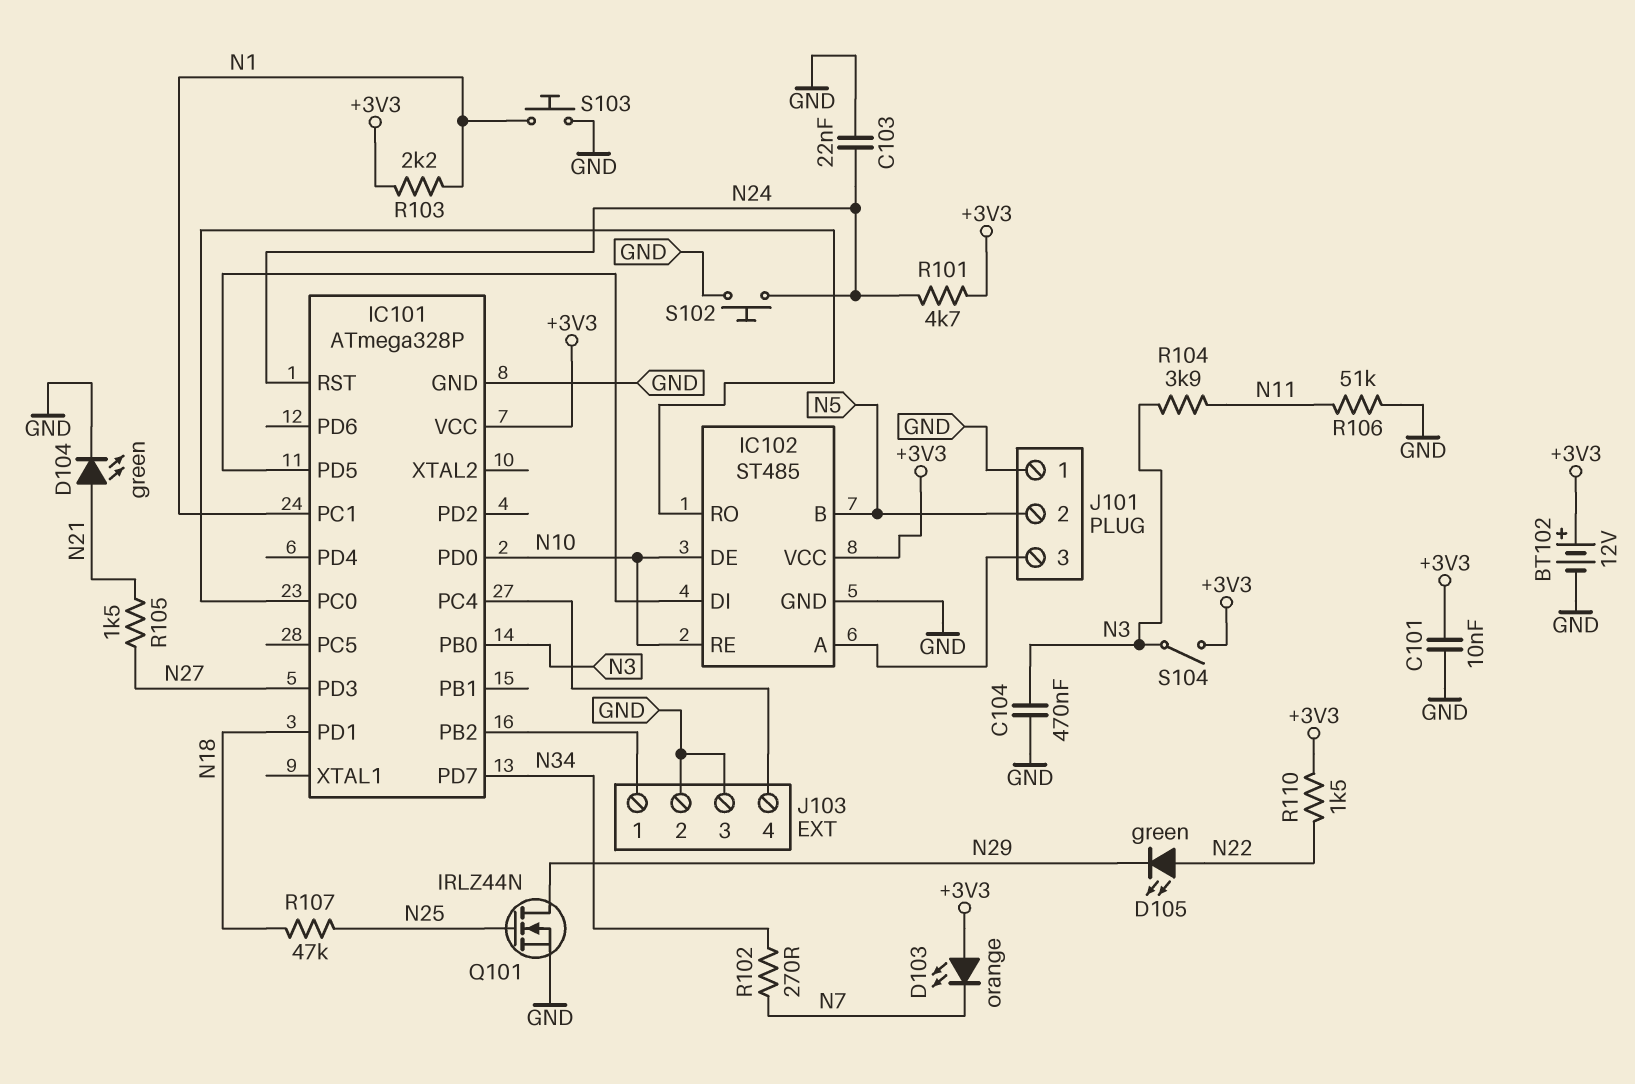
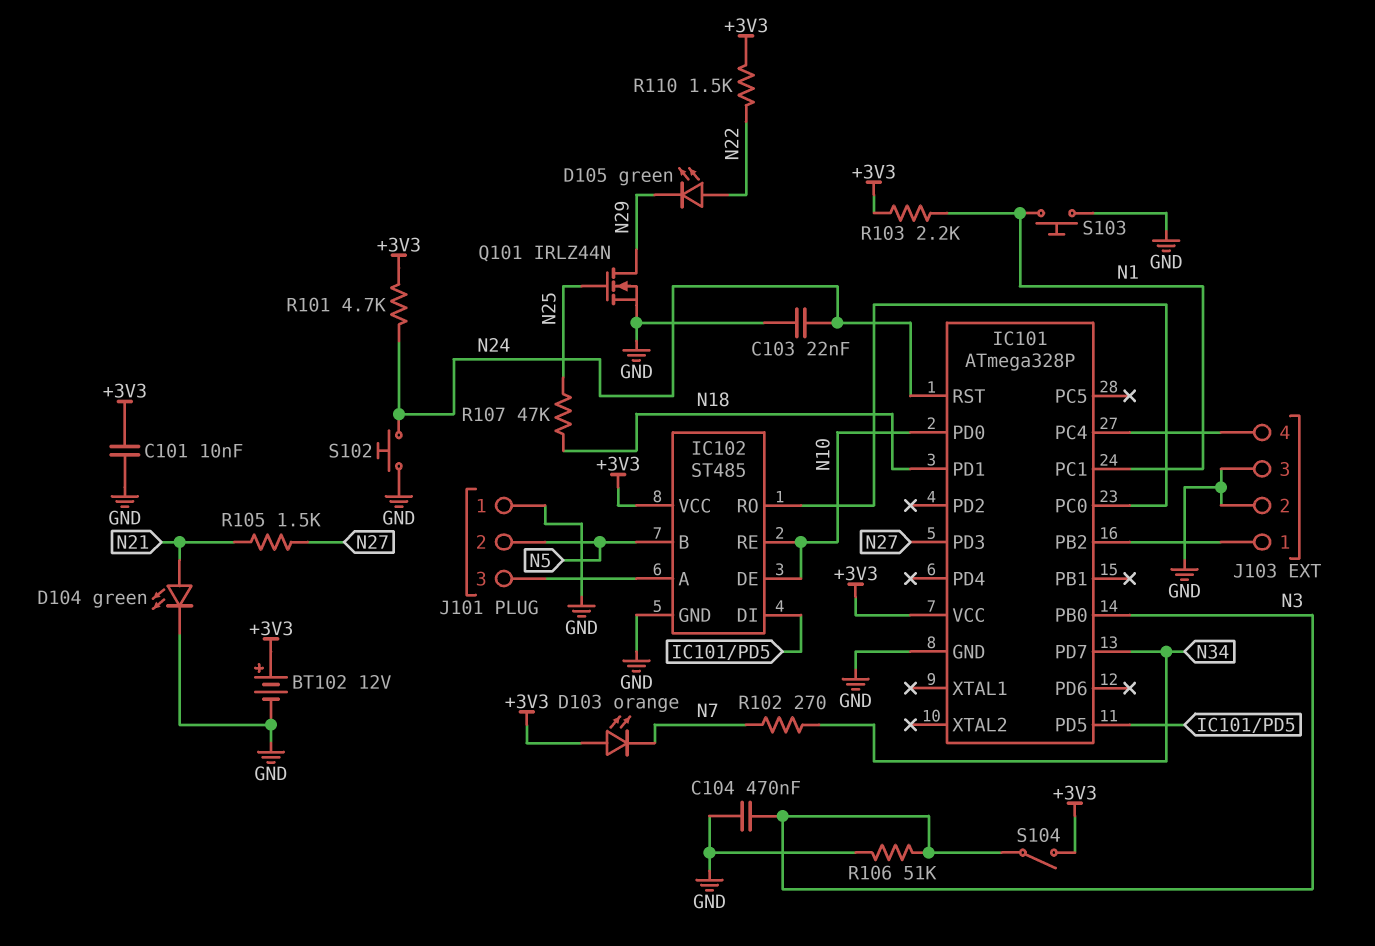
R104: 3.9k (N3, N11) -> none
R106: 51k (GND, N11) -> 51k (GND, N3)

